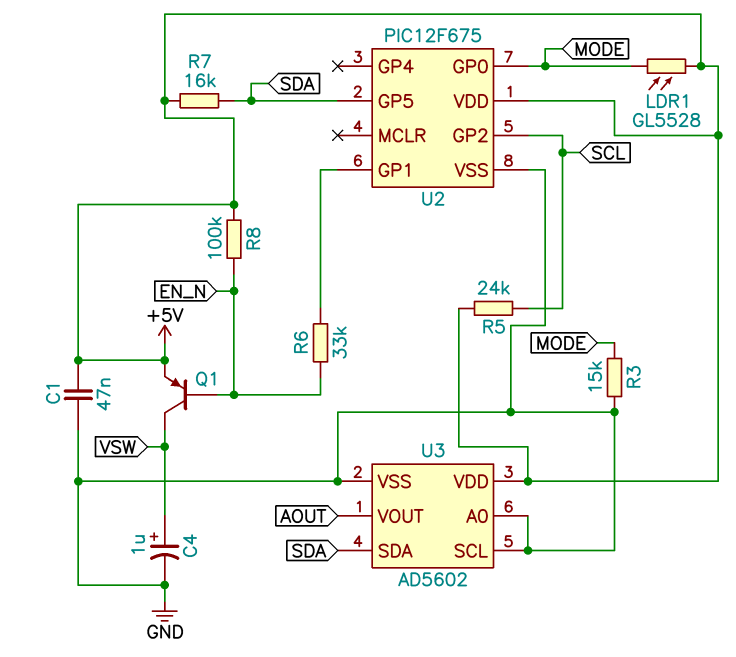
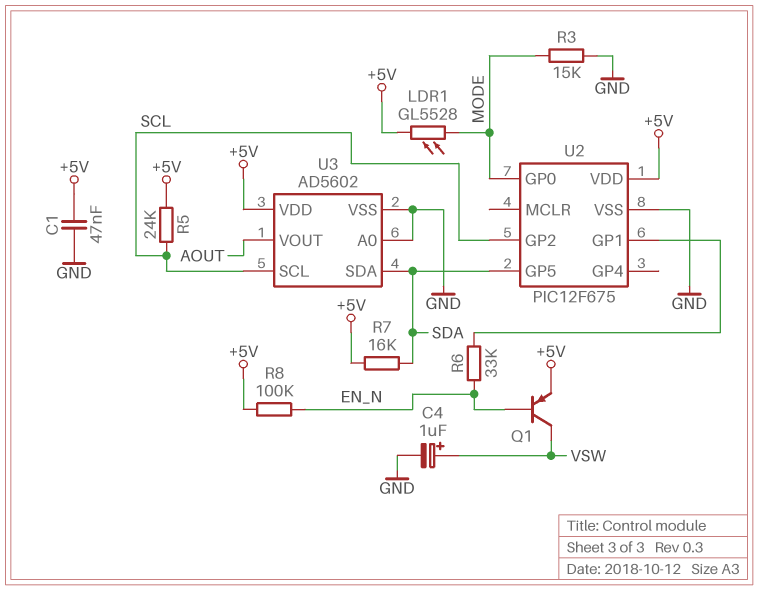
U3 pin SCL: GND -> SCL

